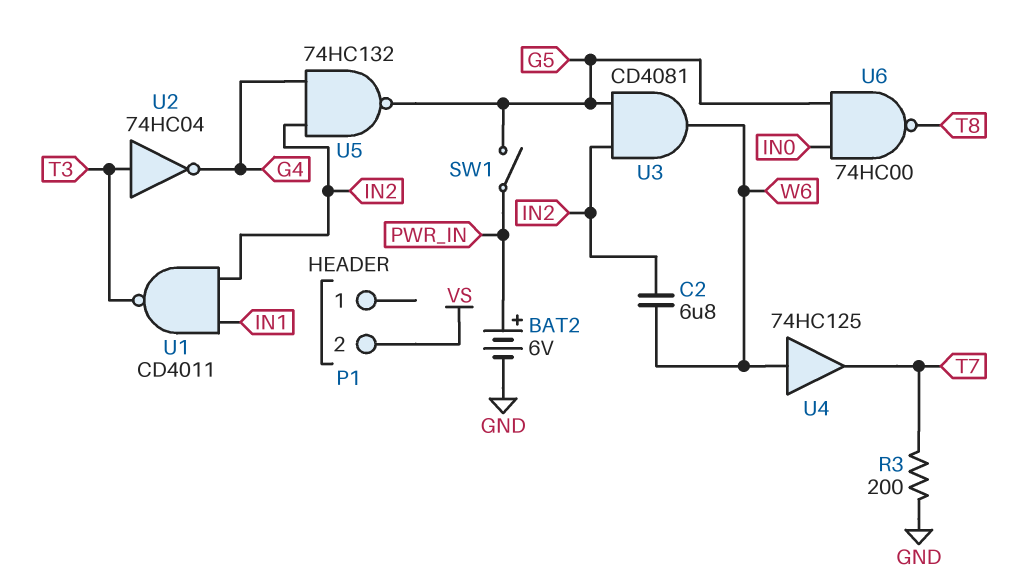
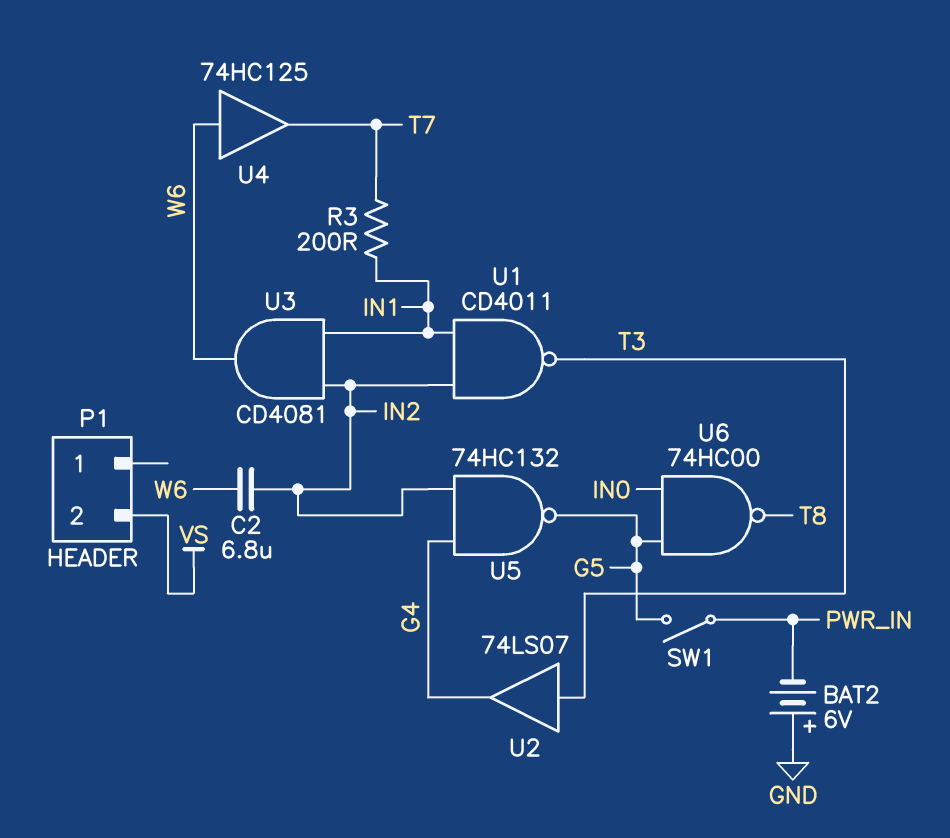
BAT2: 6V (plus PWR_IN, minus GND) -> 6V (plus GND, minus PWR_IN)
R3: 200 (GND, T7) -> 200 (IN1, T7)
U2: NOT 74HC04 (in T3, out G4) -> buffer 74LS07 (in T3, out G4)
U3: AND CD4081 (in G5, in IN2, out W6) -> AND CD4081 (in IN1, in IN2, out W6)

